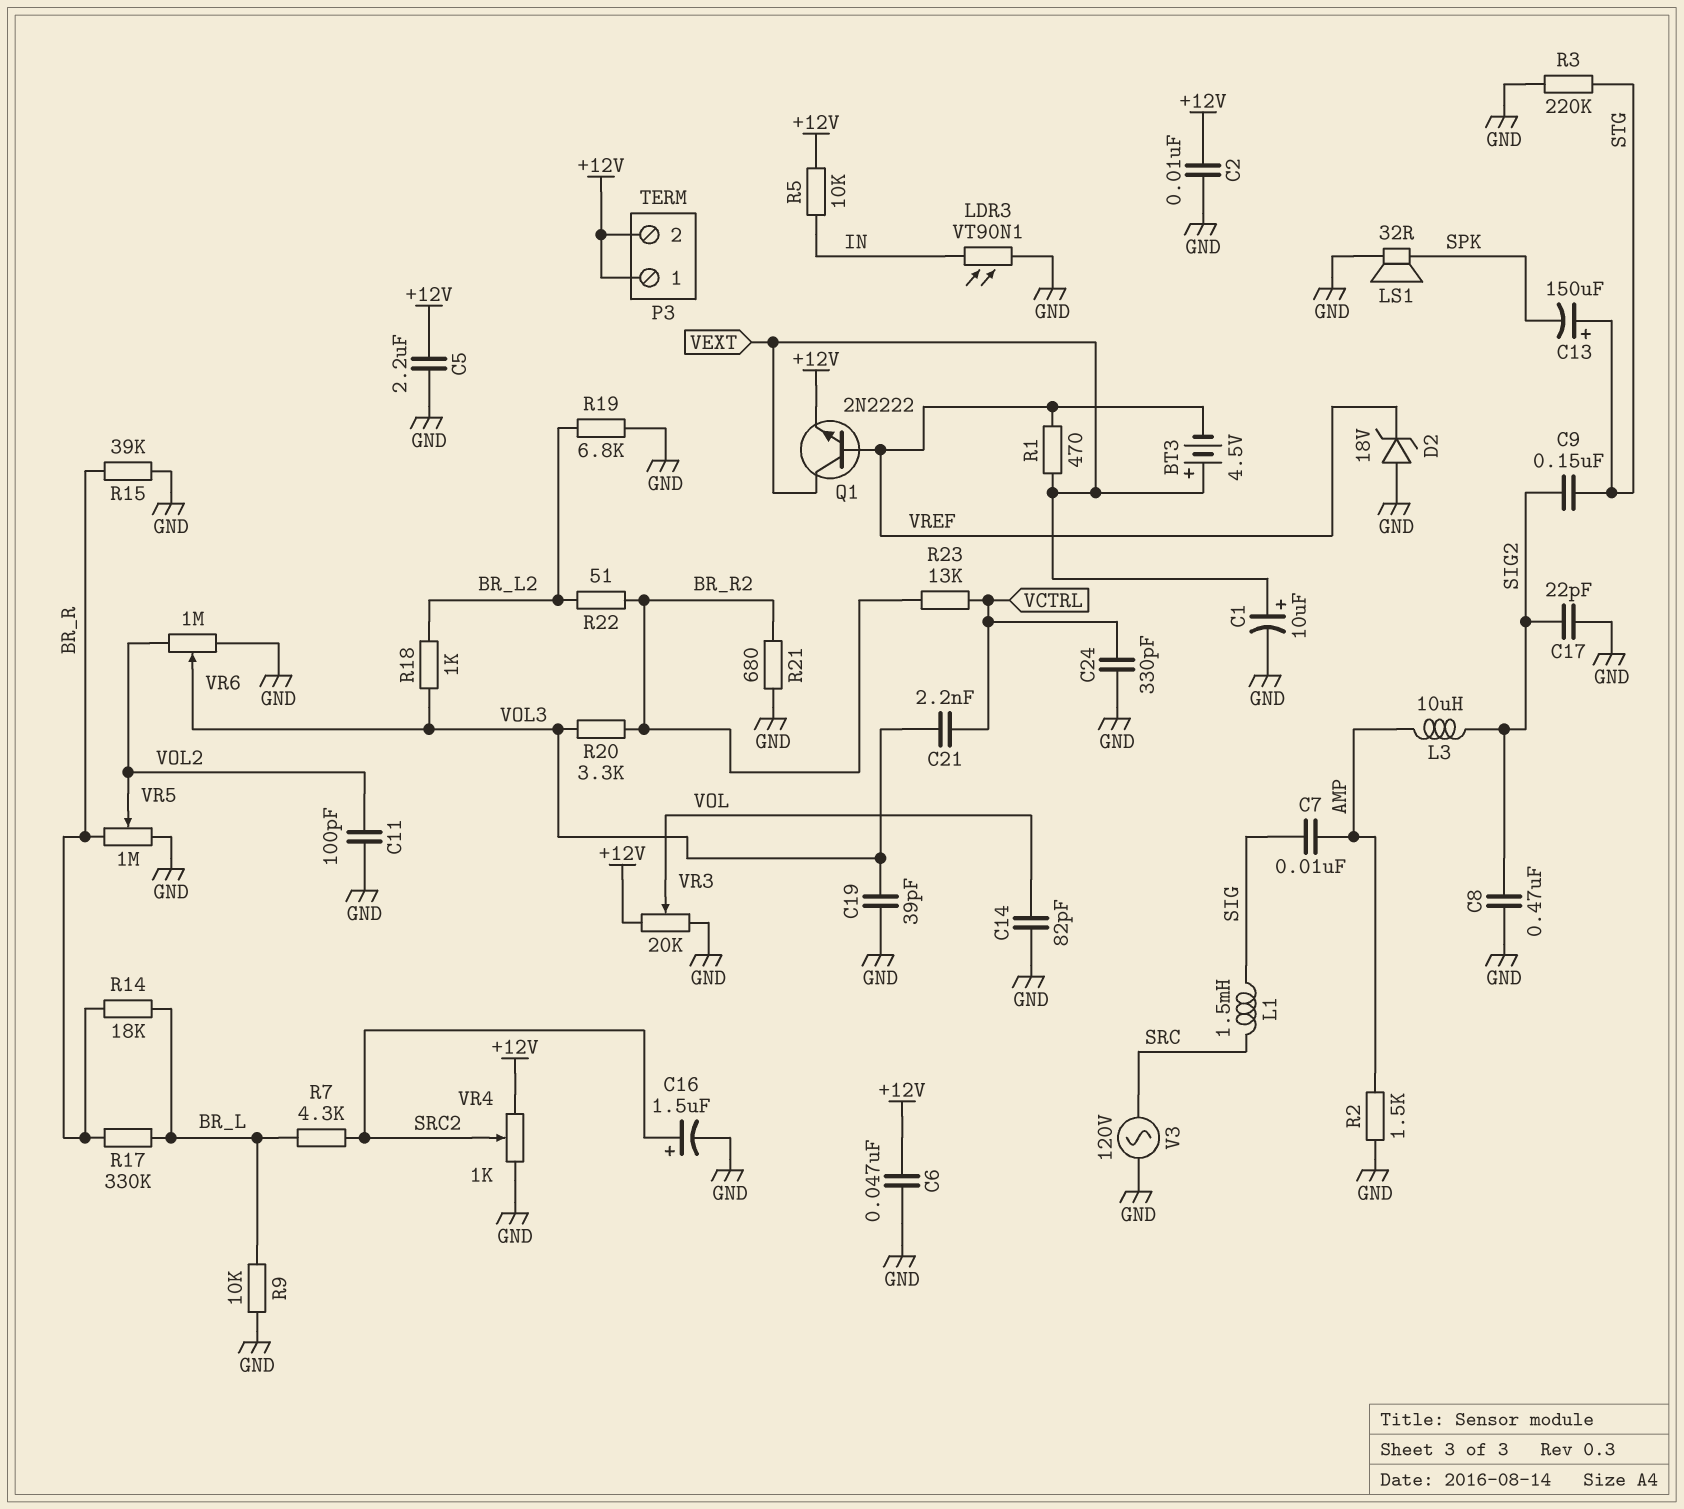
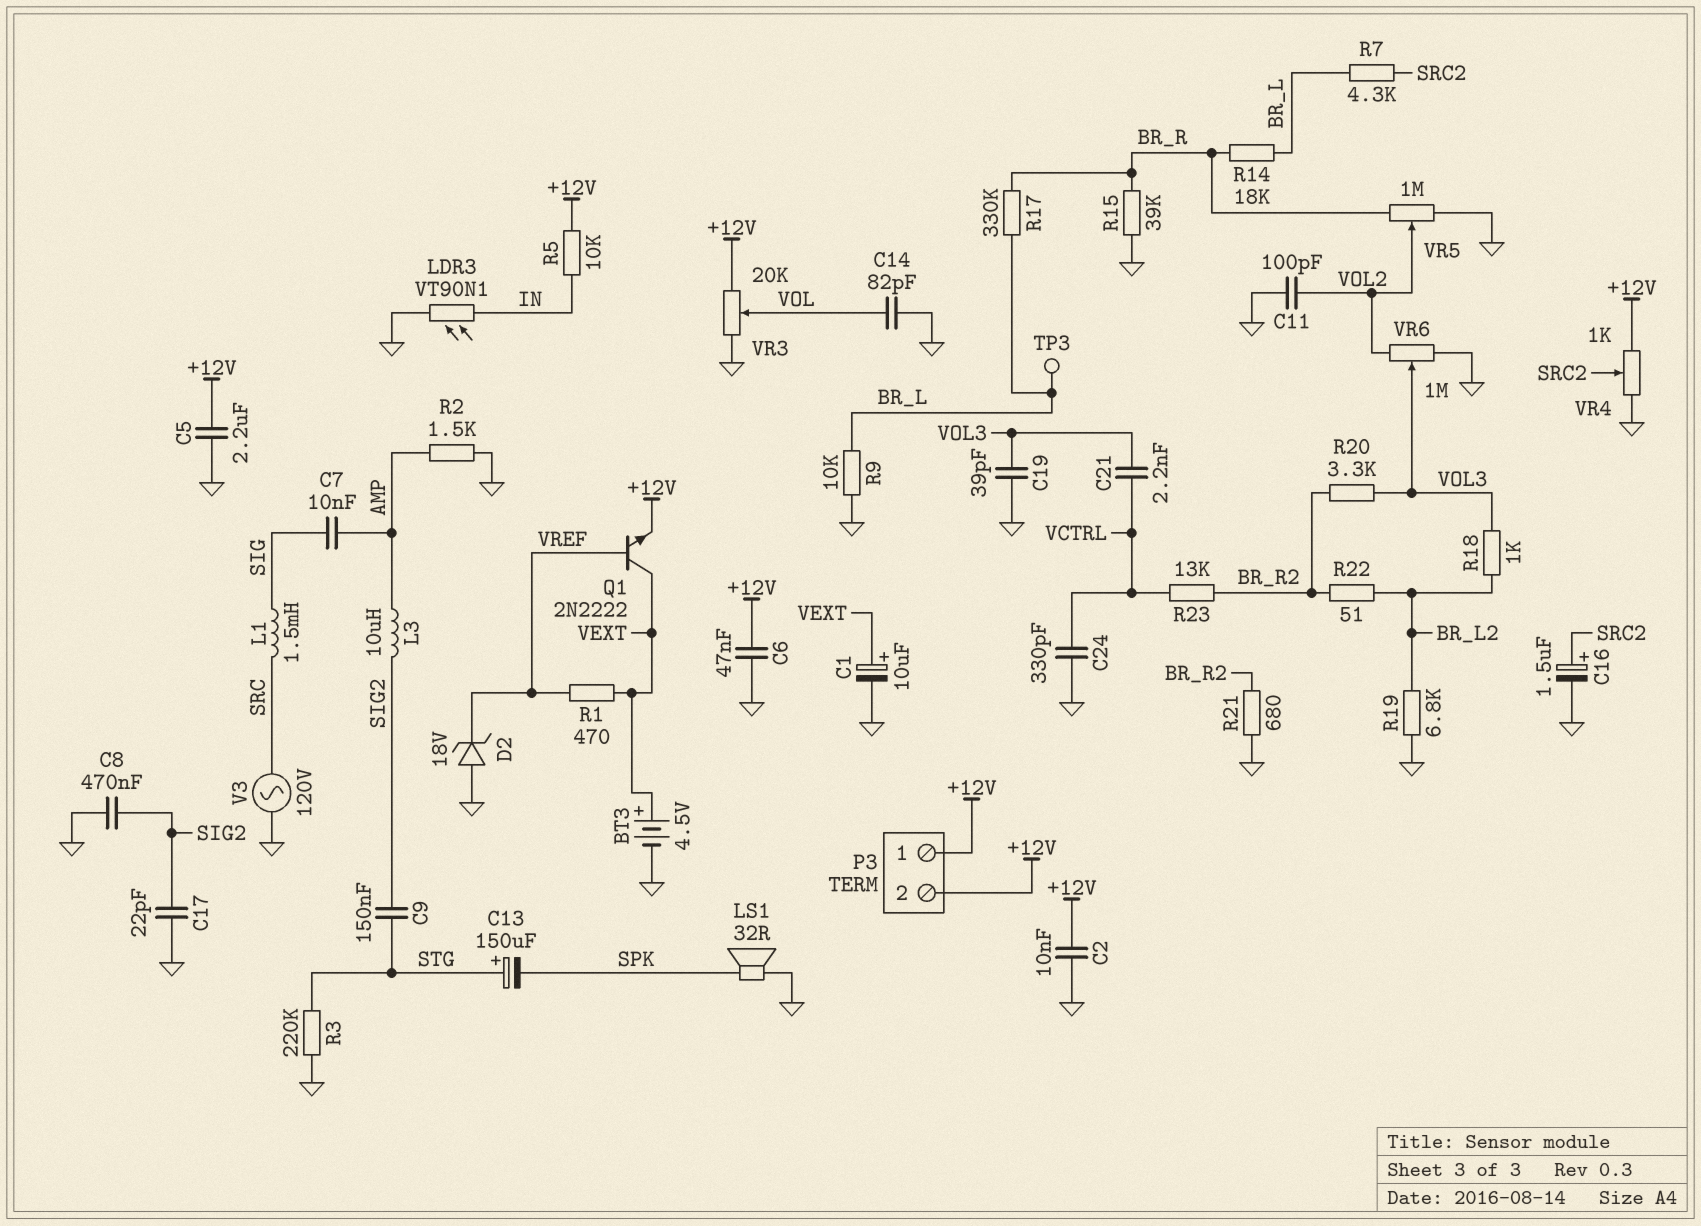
BT3: 4.5V (plus VEXT, minus VREF) -> 4.5V (plus VEXT, minus GND)
TP3: none -> test point (BR_L)

